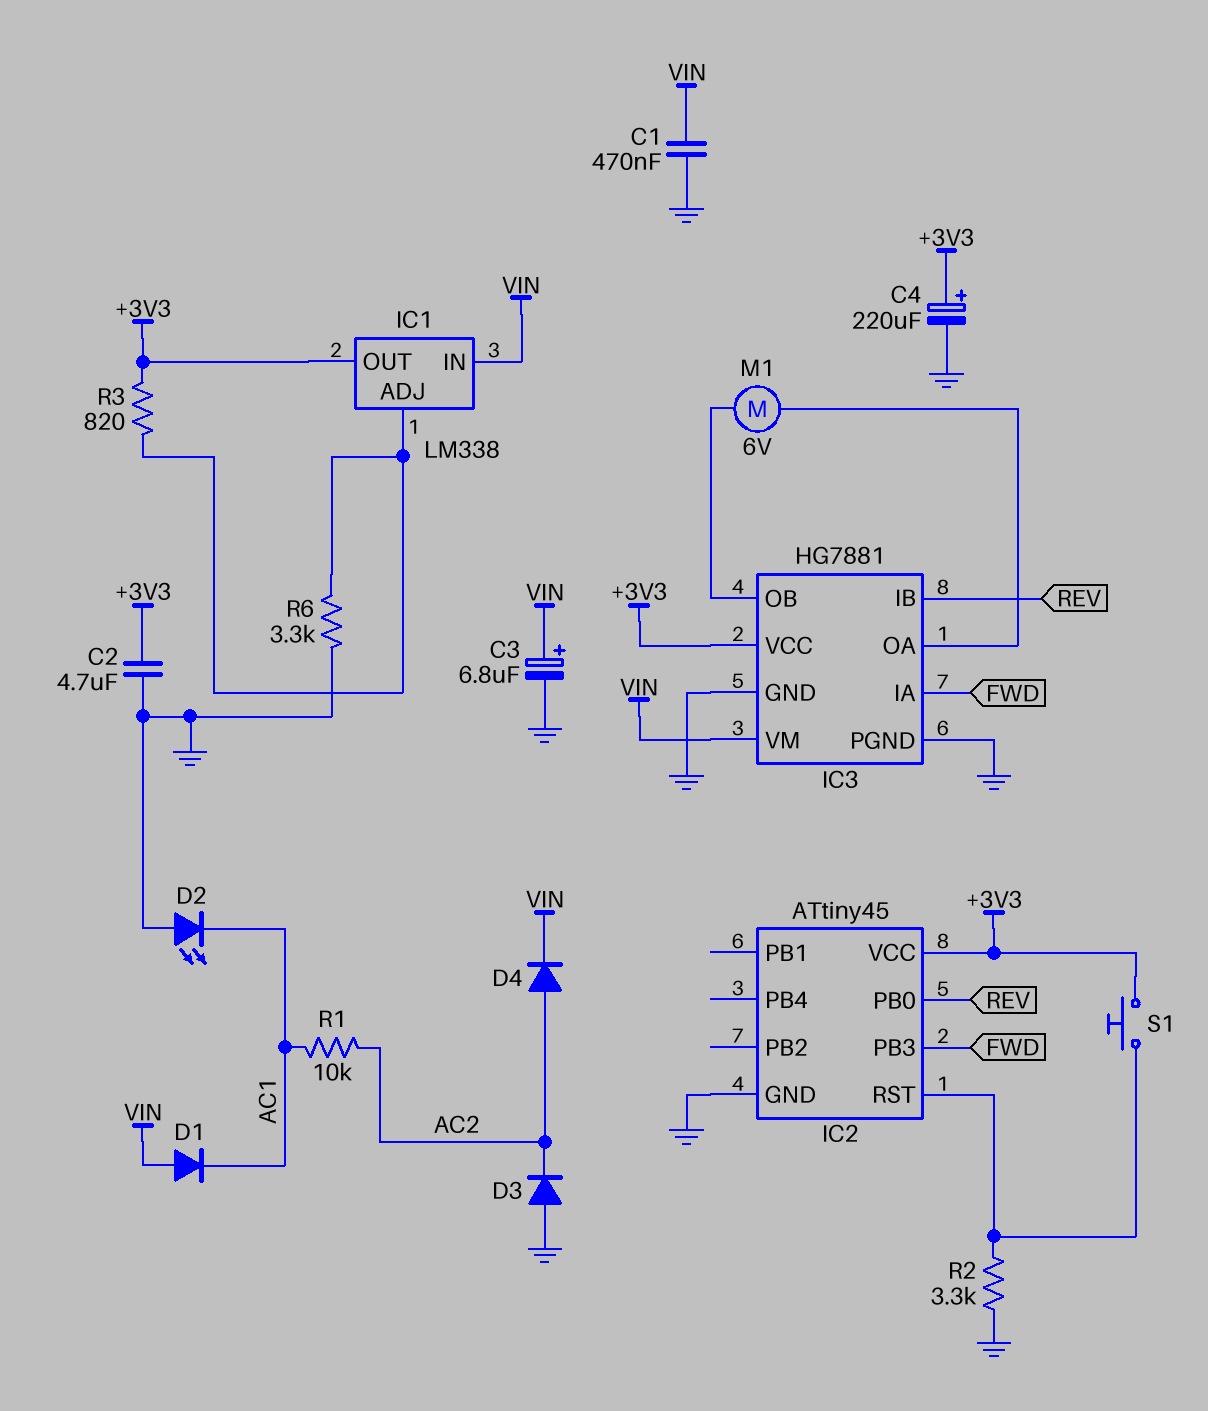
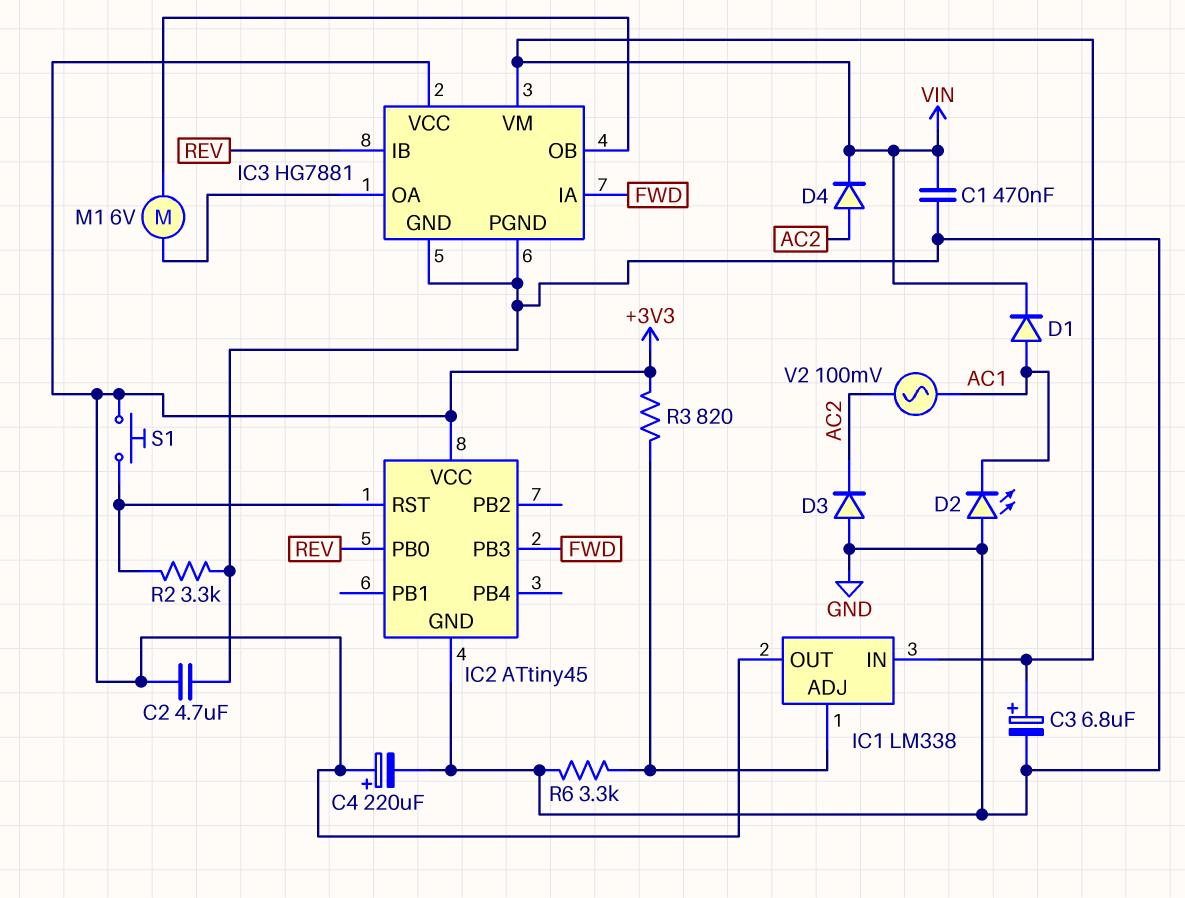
D1: diode (A VIN, K AC1) -> diode (A AC1, K VIN)
R1: 10k (AC1, AC2) -> none
V2: none -> AC 100mV (AC1, AC2)

